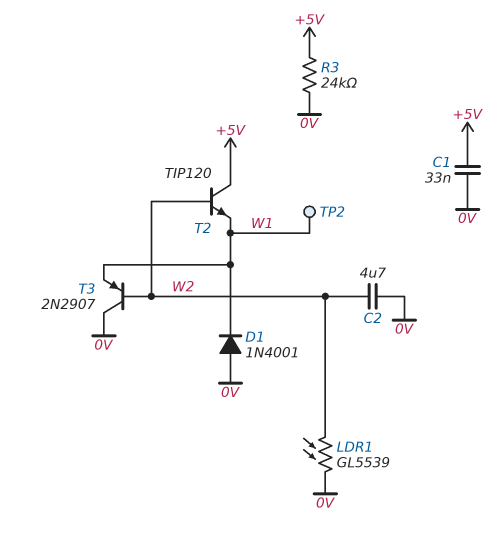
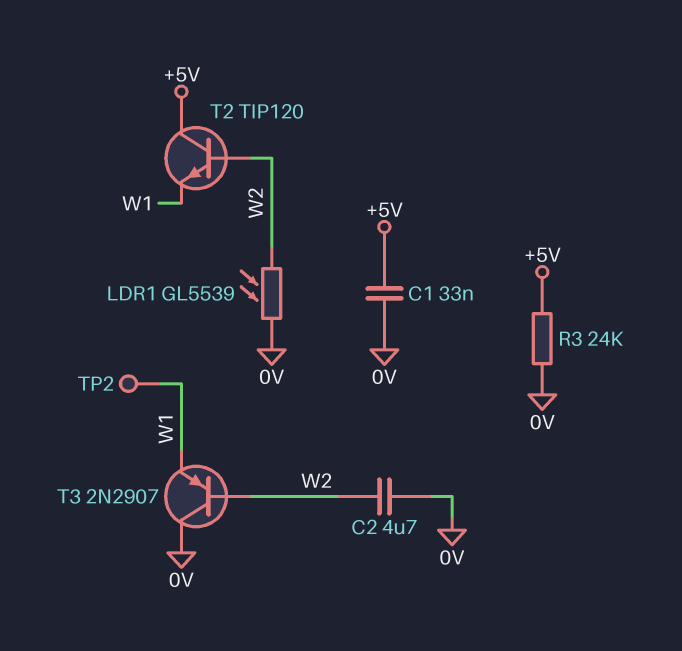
D1: diode 1N4001 (A 0V, K W1) -> none

